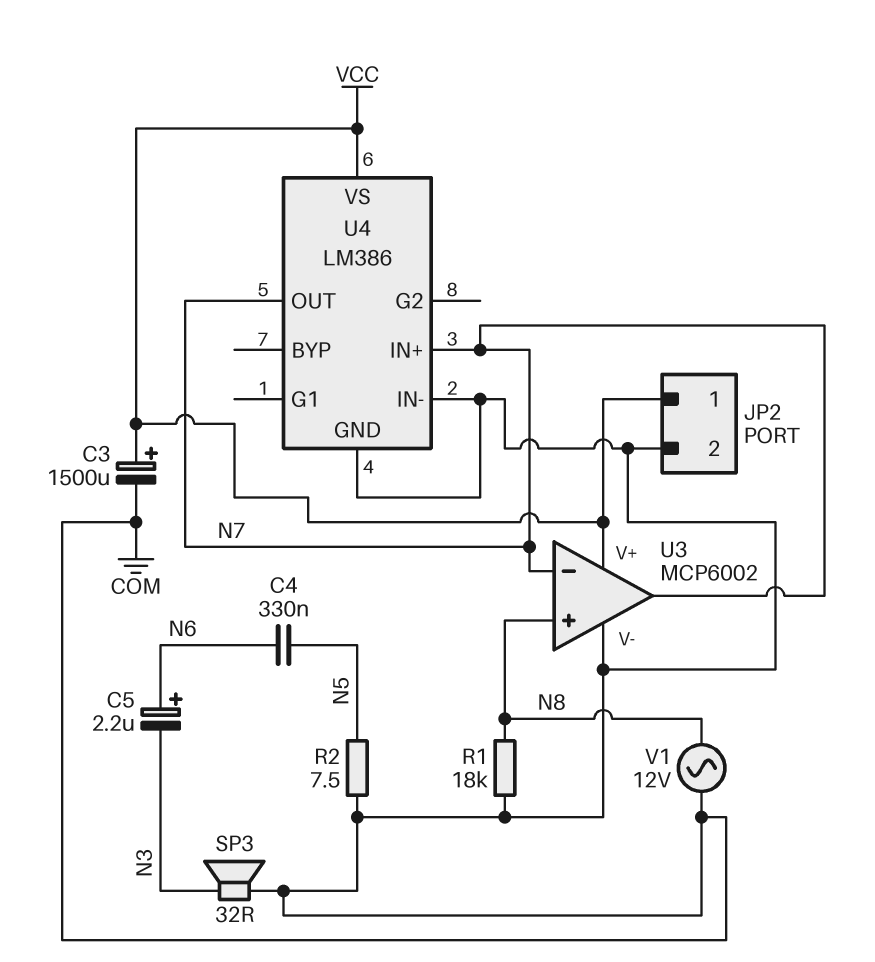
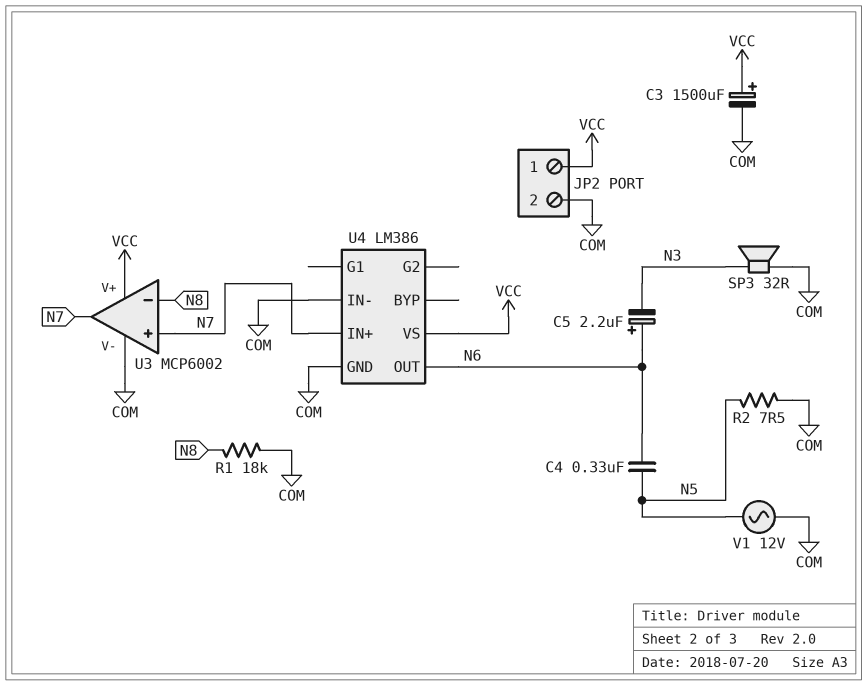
U3 pin in+: N8 -> N7
U3 pin in-: N7 -> N8
U4 pin OUT: N7 -> N6
V1: AC 12V (COM, N8) -> AC 12V (COM, N5)

